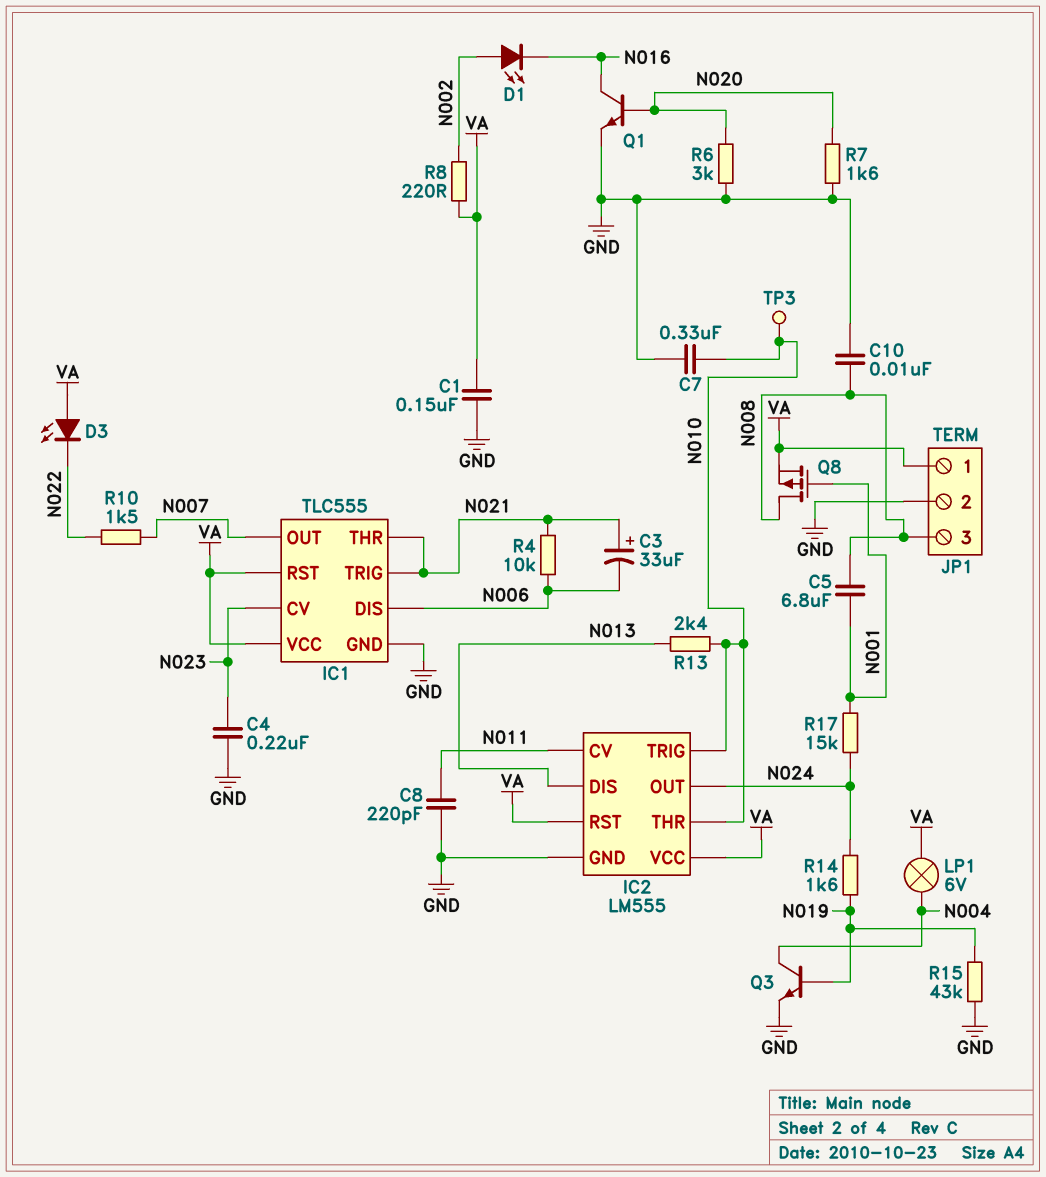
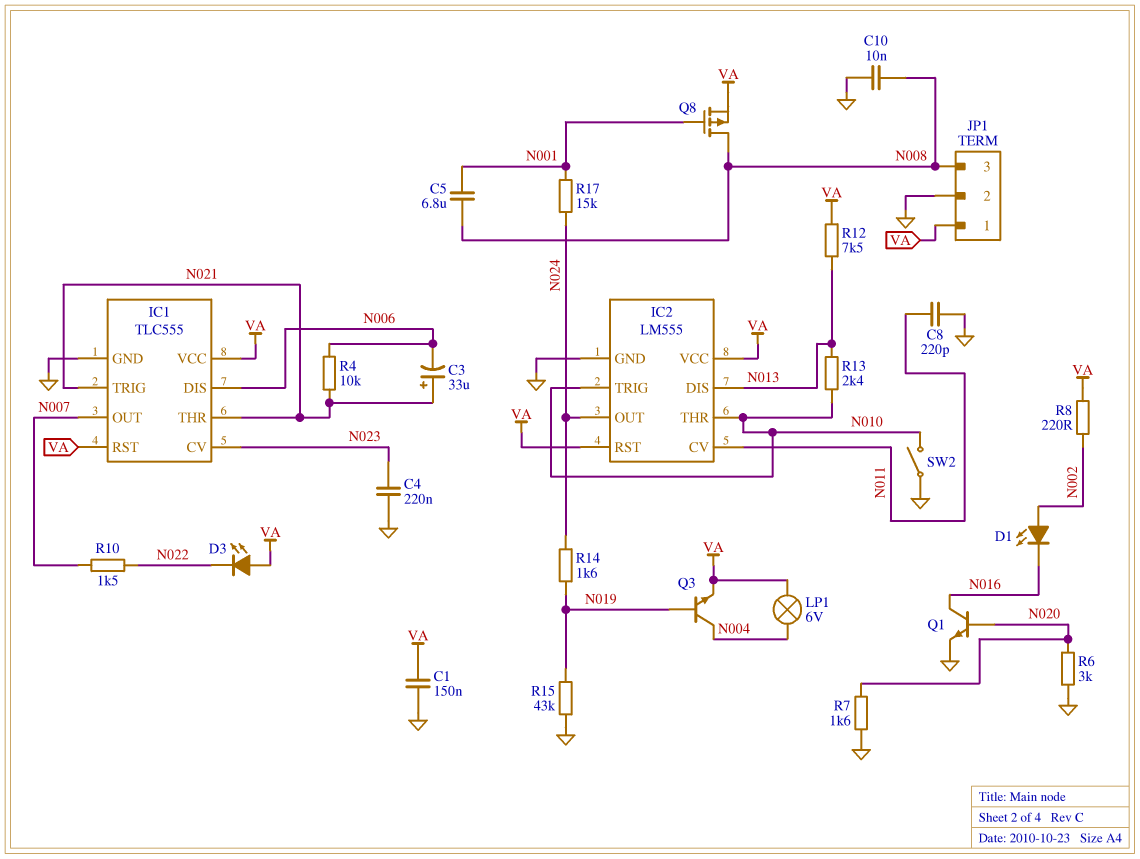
C7: 330nF (GND, N010) -> none
Q3: NPN (B N019, C N004, E GND) -> NPN (B N019, C N004, E VA)
R12: none -> 7.5k (N013, VA)
SW2: none -> switch (GND, N010)
TP3: test point (N010) -> none

